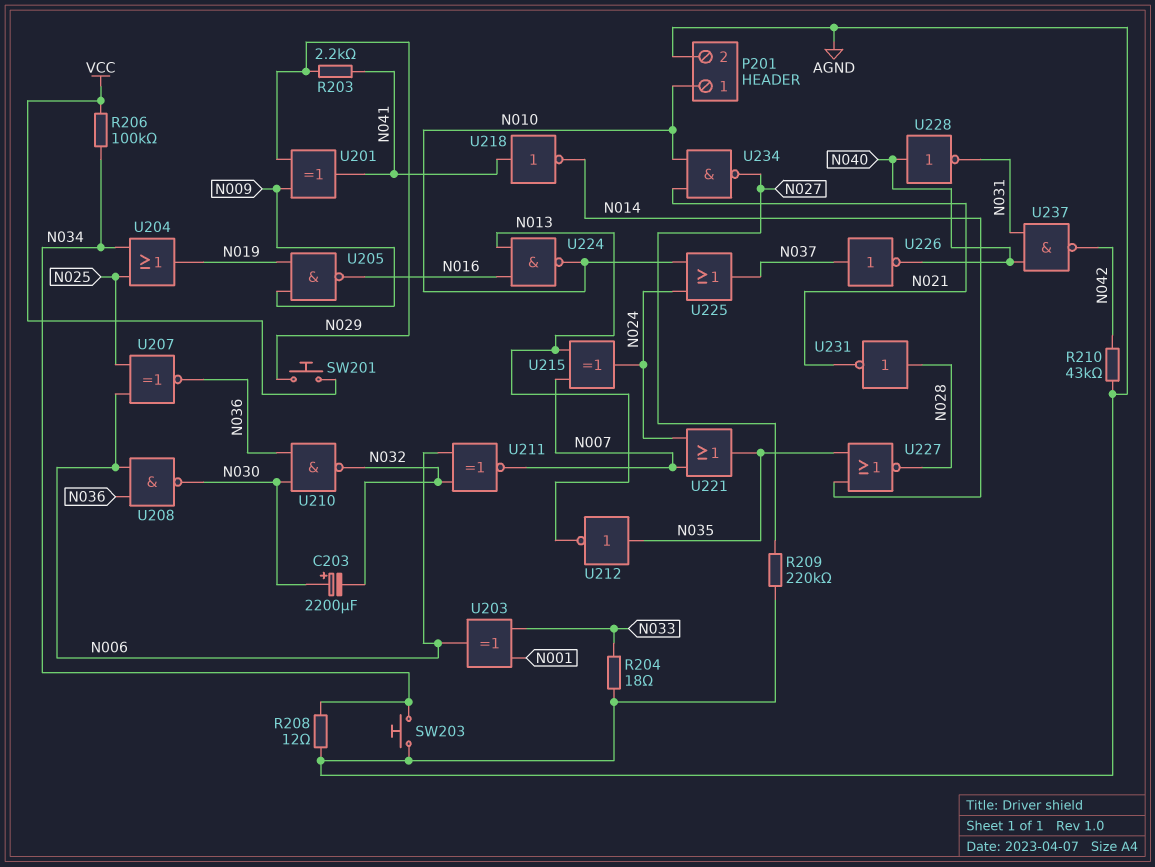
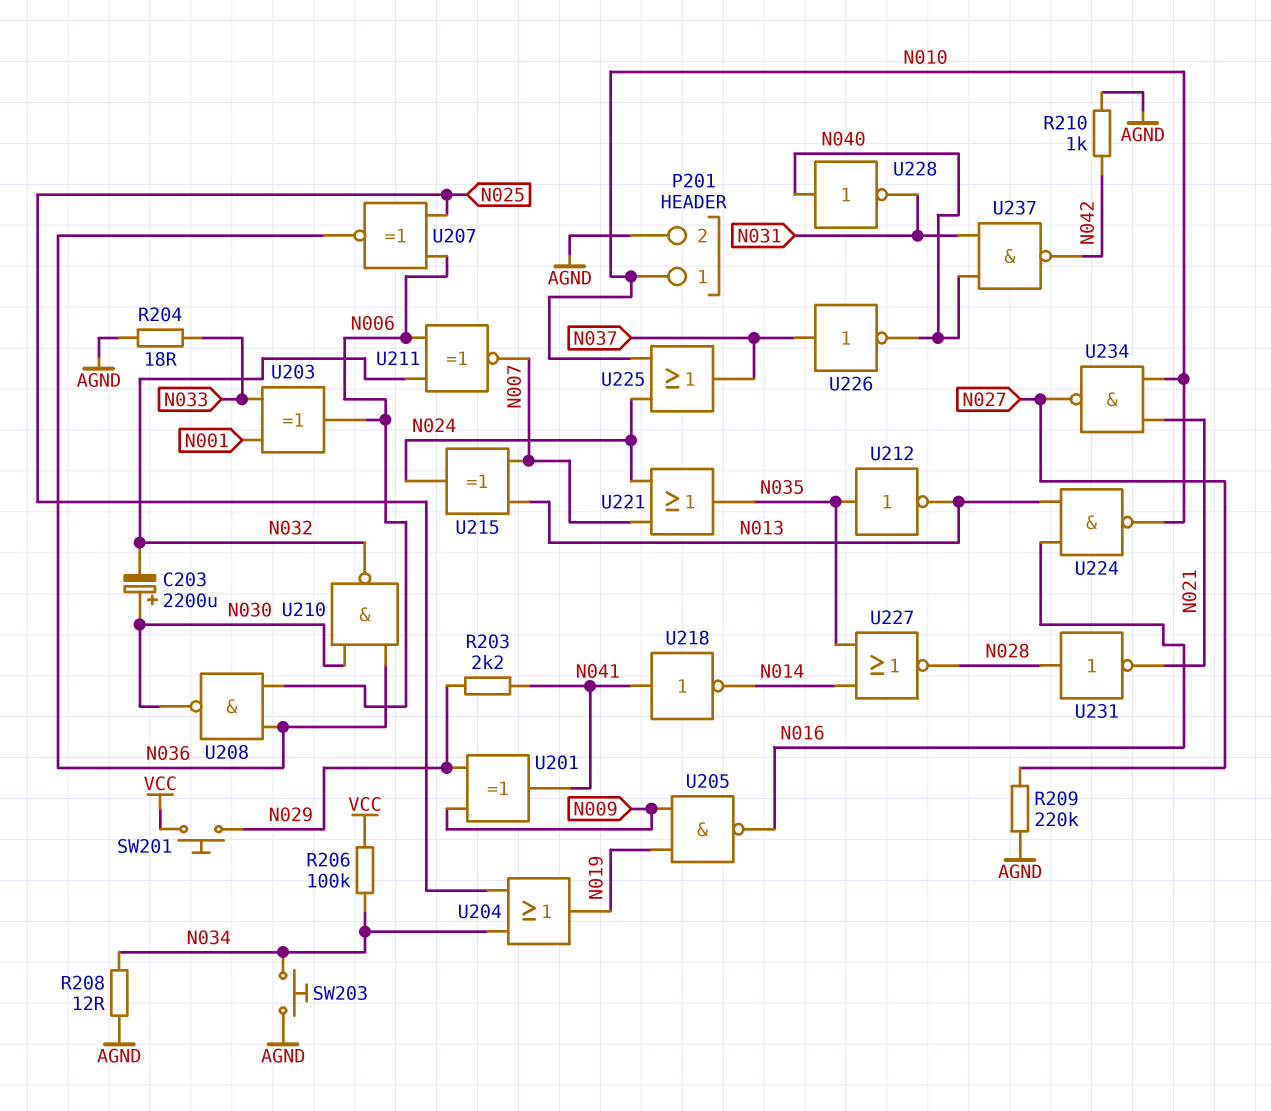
R210: 43k (AGND, N042) -> 1k (AGND, N042)

